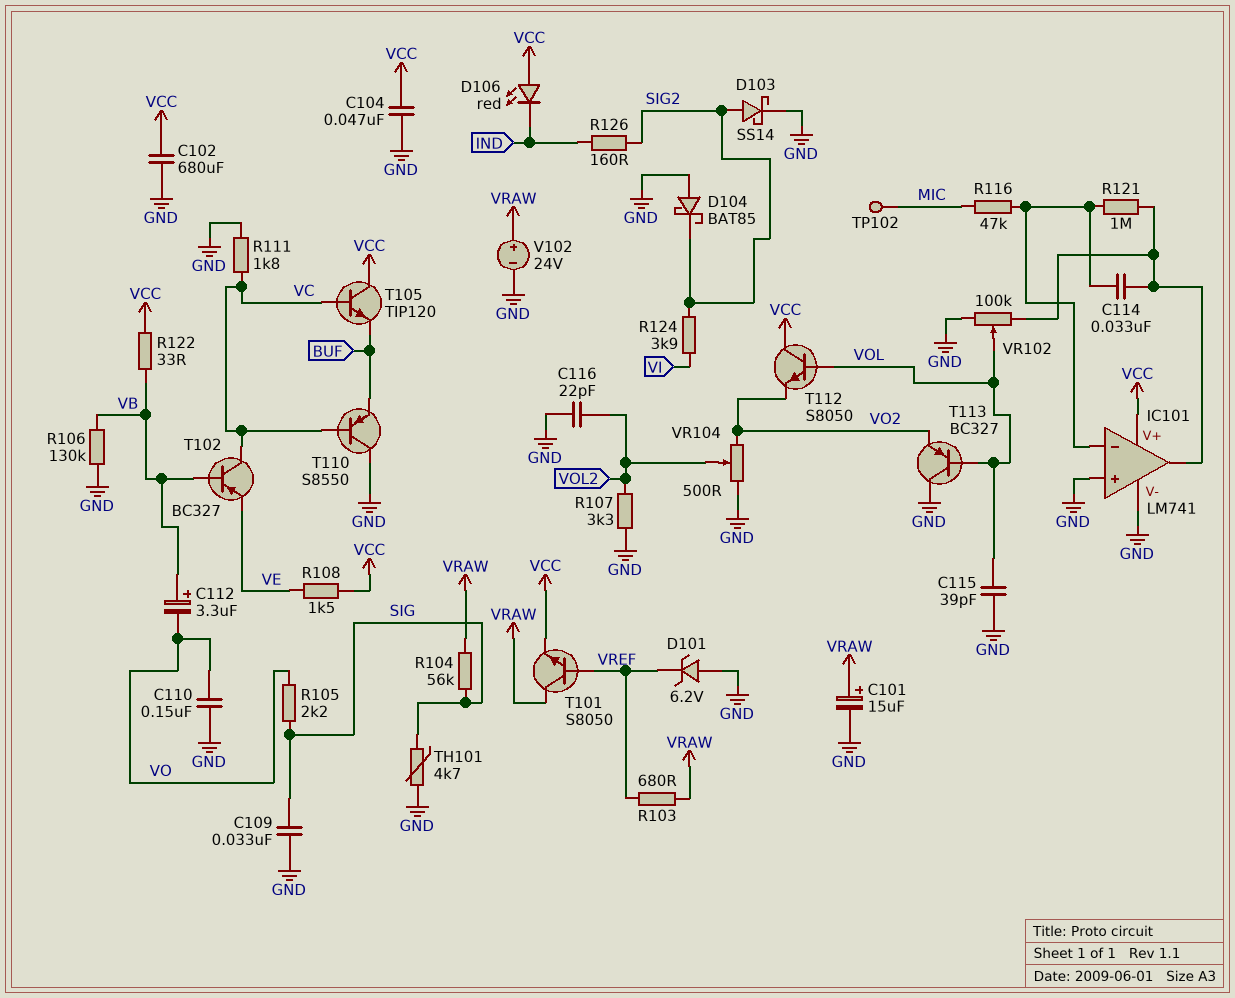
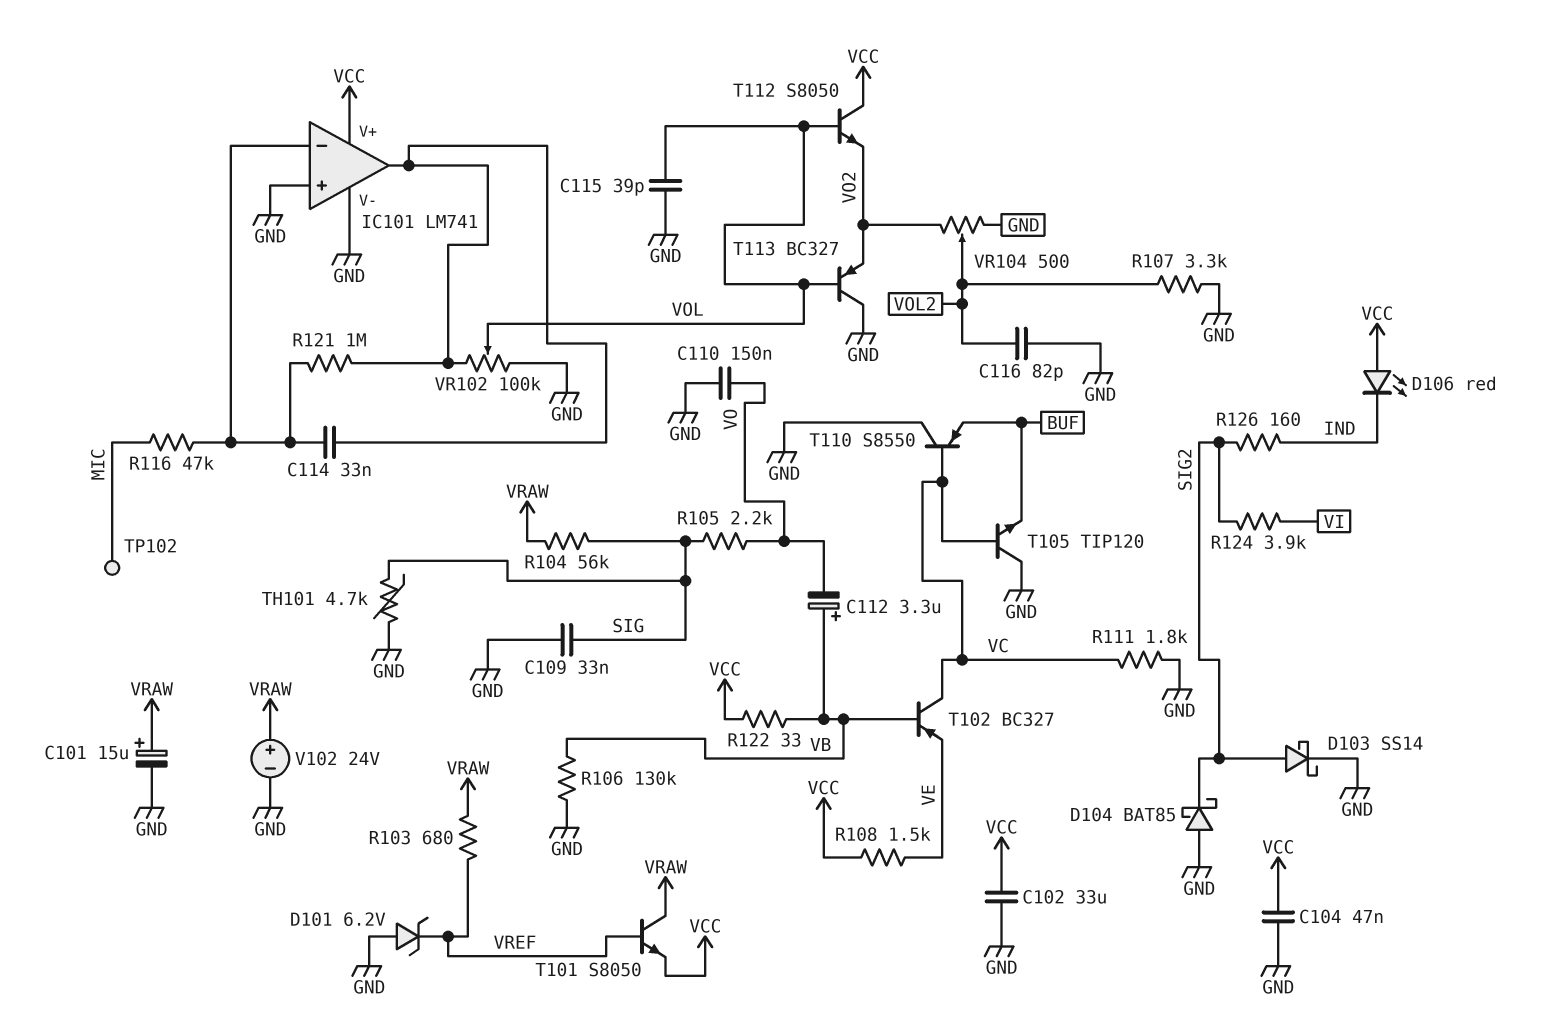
C102: 680uF (GND, VCC) -> 33uF (GND, VCC)
C116: 22pF (GND, VOL2) -> 82pF (GND, VOL2)
T105: NPN TIP120 (B VC, C VCC, E BUF) -> NPN TIP120 (B VC, C GND, E BUF)

